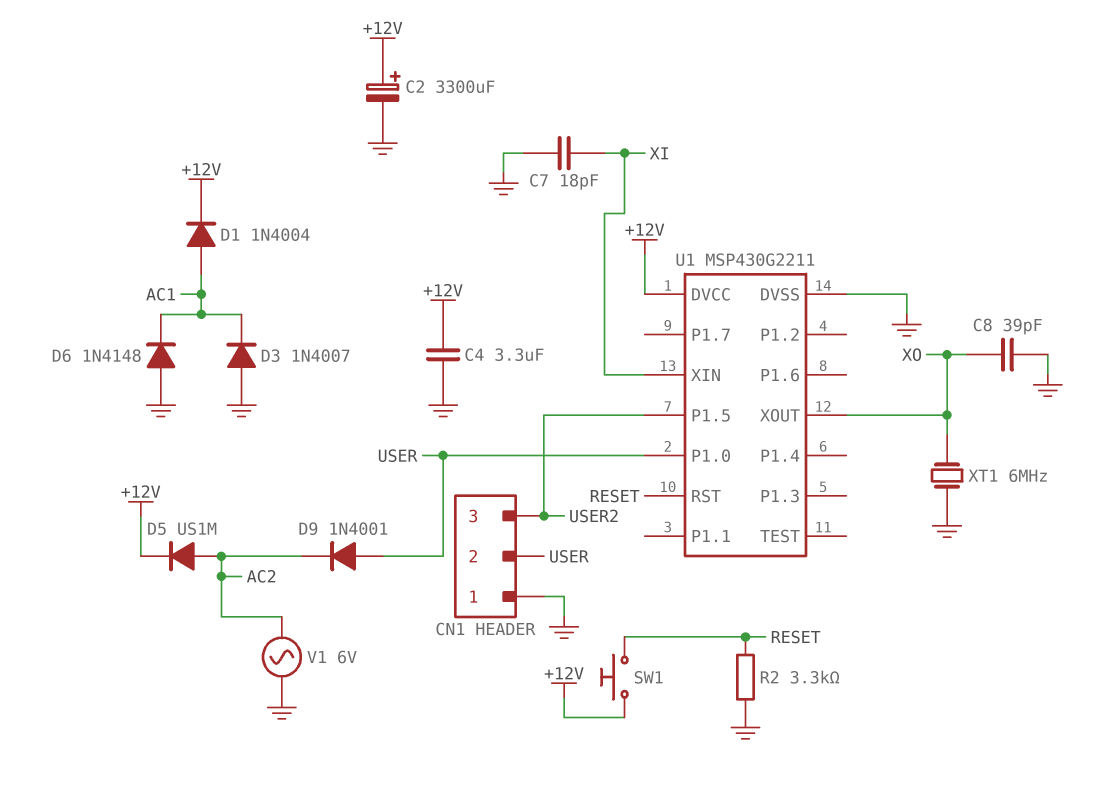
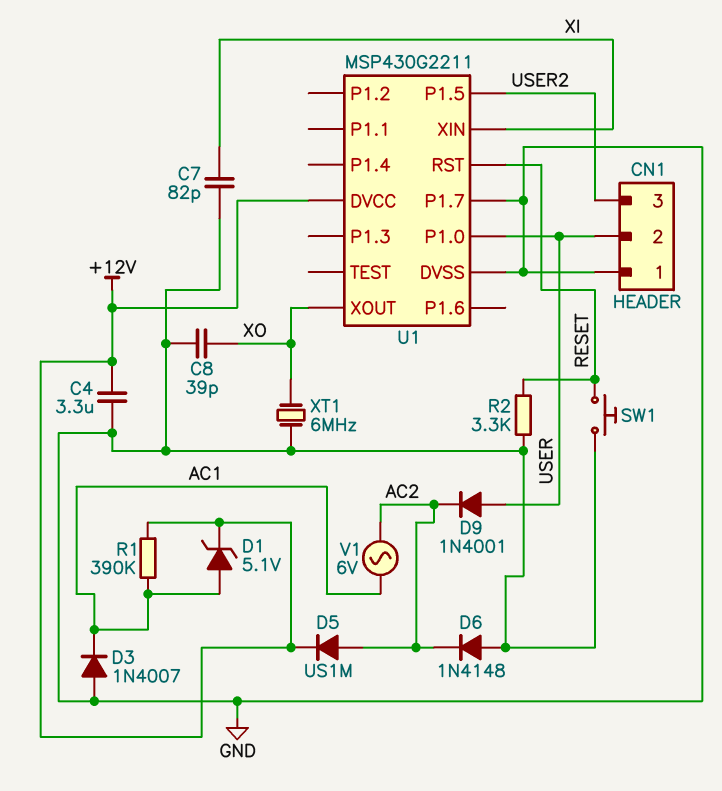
C2: 3300uF (plus +12V, minus GND) -> none
C7: 18pF (GND, XI) -> 82pF (GND, XI)
D1: diode 1N4004 (A AC1, K +12V) -> zener 5.1V (A AC1, K +12V)
D6: diode 1N4148 (A GND, K AC1) -> diode 1N4148 (A GND, K AC2)
R1: none -> 390k (+12V, AC1)
SW1: button (+12V, RESET) -> button (GND, RESET)
U1 pin P1.7: none -> GND
V1: AC 6V (AC2, GND) -> AC 6V (AC1, AC2)

